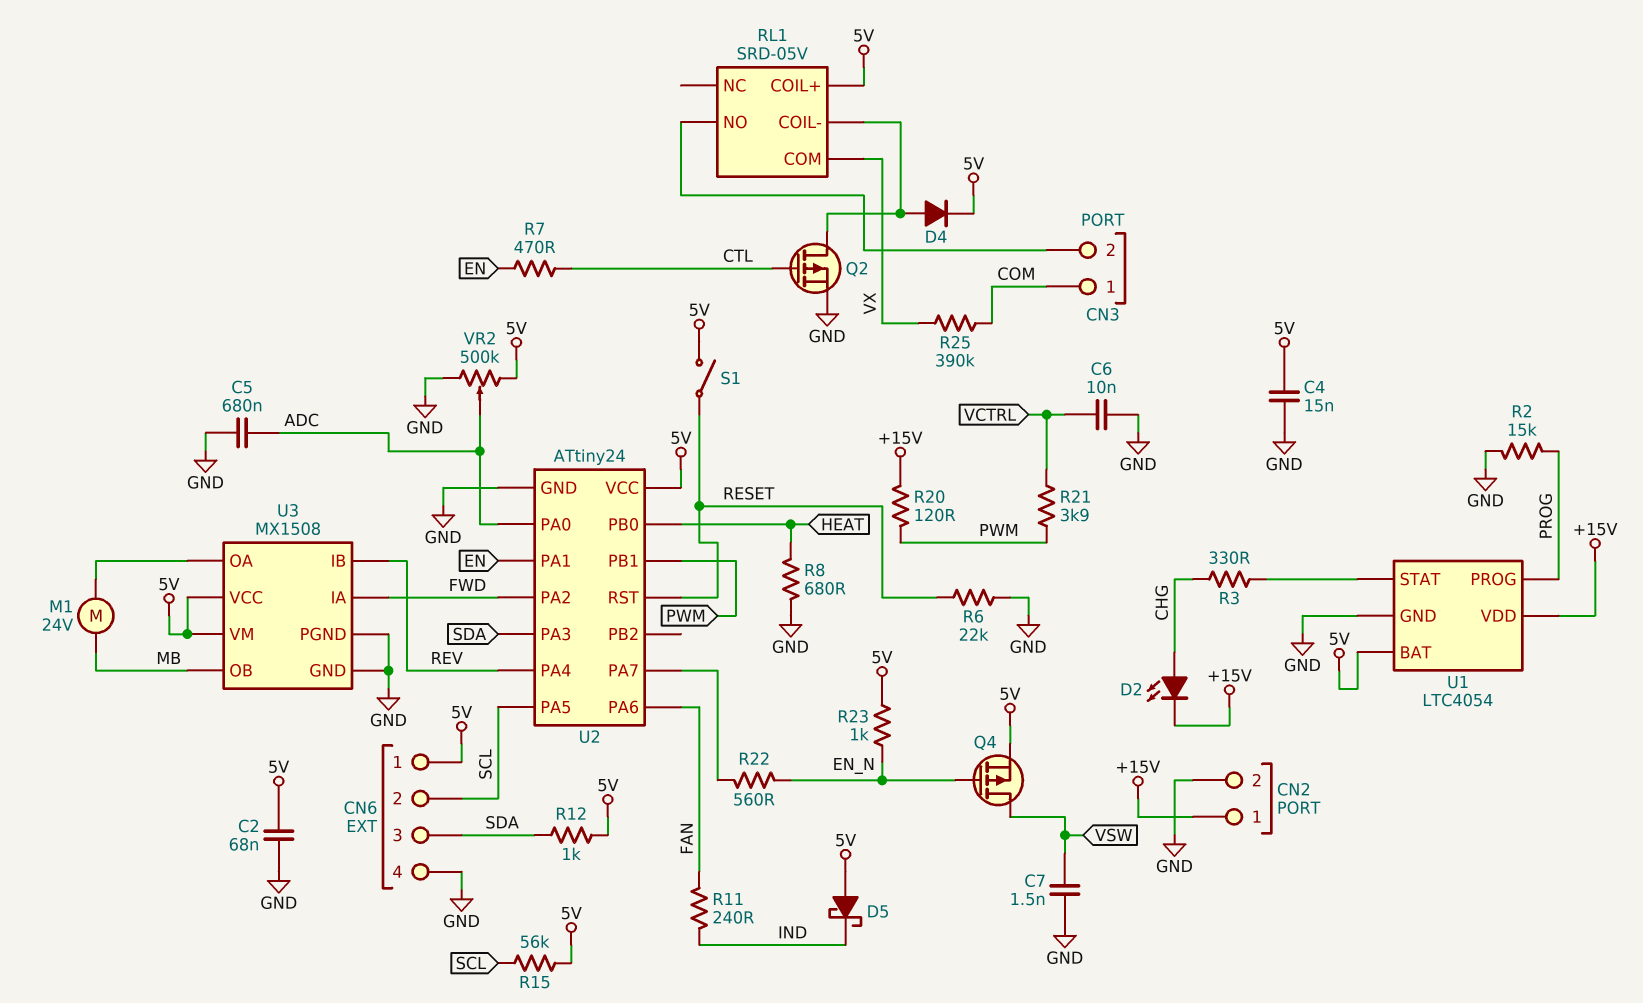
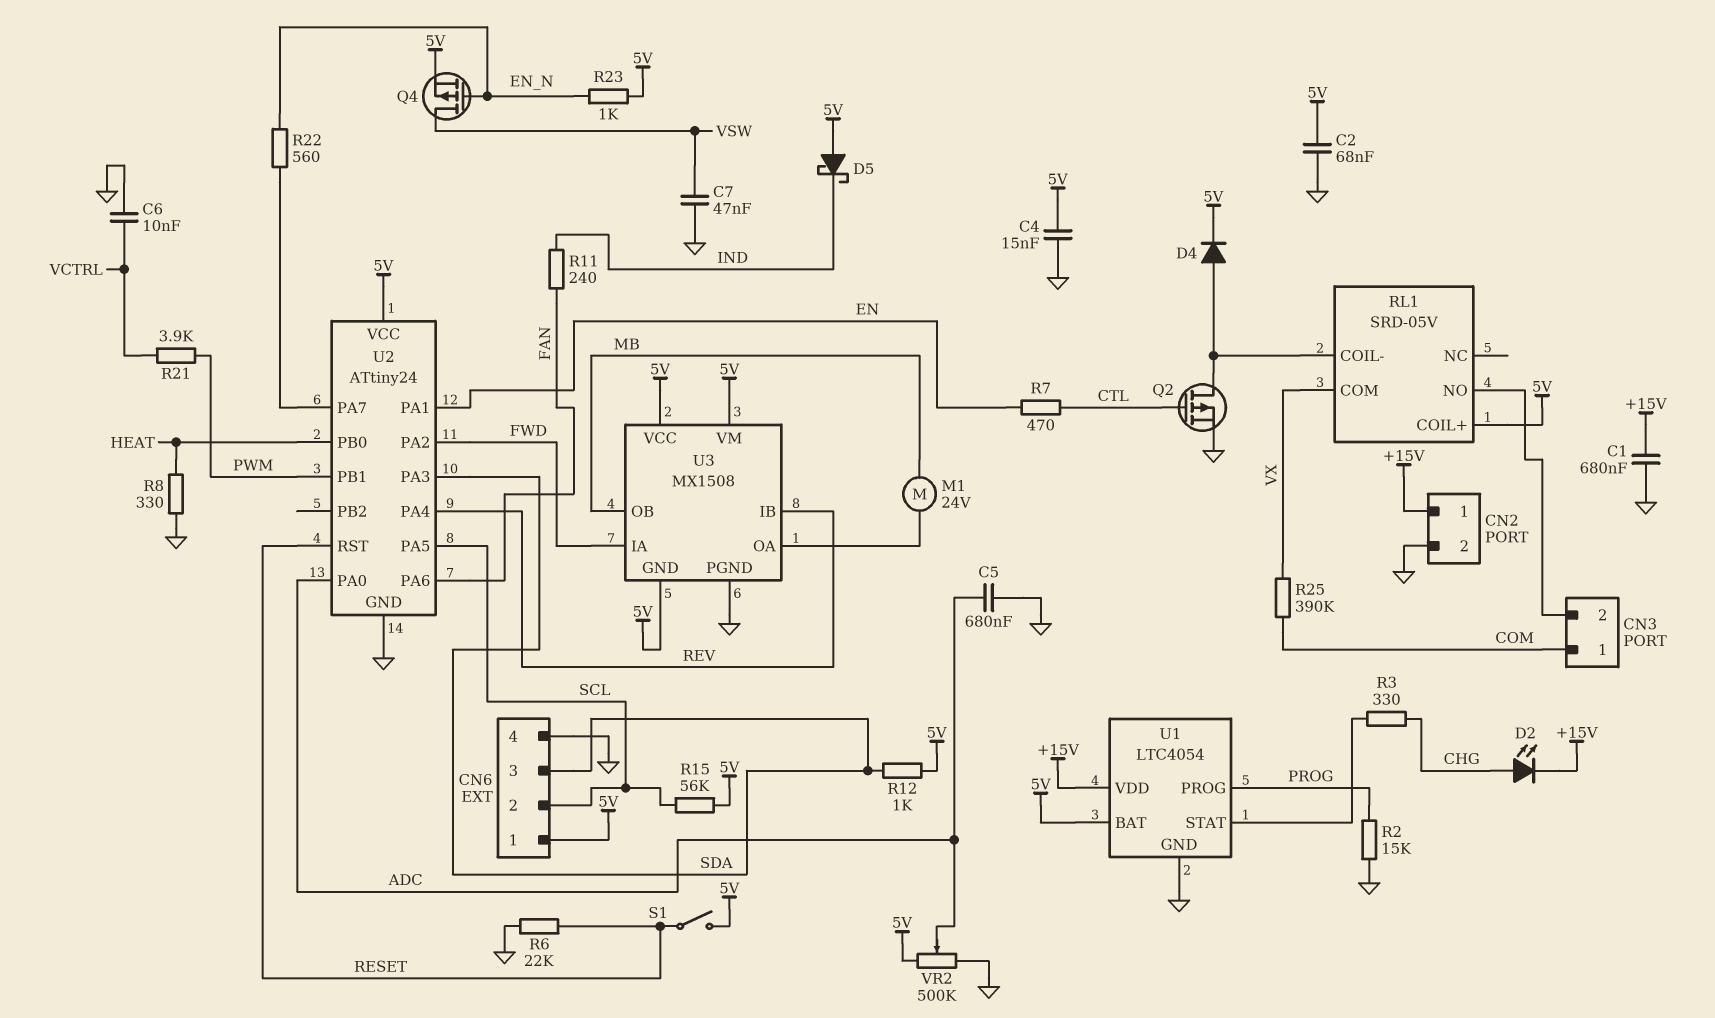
C1: none -> 680nF (+15V, GND)
C7: 1.5nF (GND, VSW) -> 47nF (GND, VSW)
R8: 680 (GND, HEAT) -> 330 (GND, HEAT)
R20: 120 (+15V, PWM) -> none
U3 pin GND: GND -> 5V

